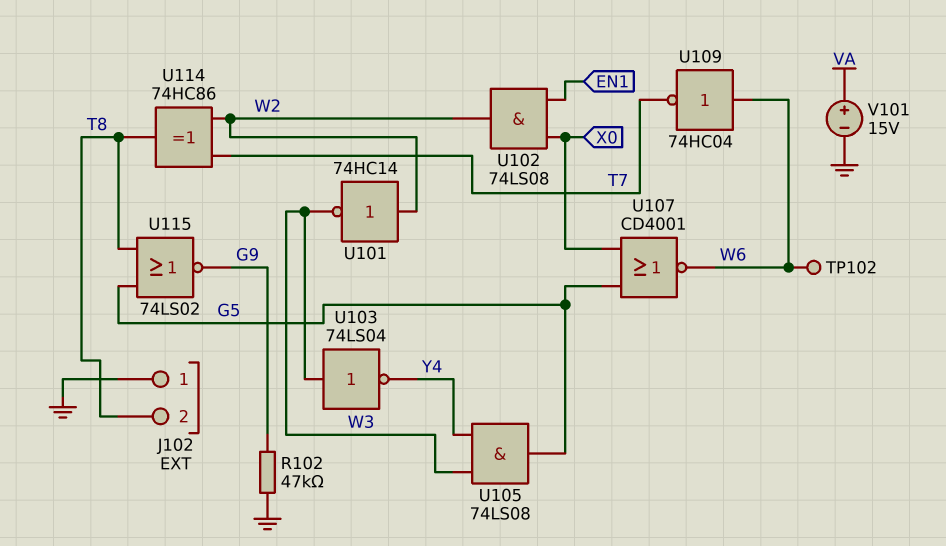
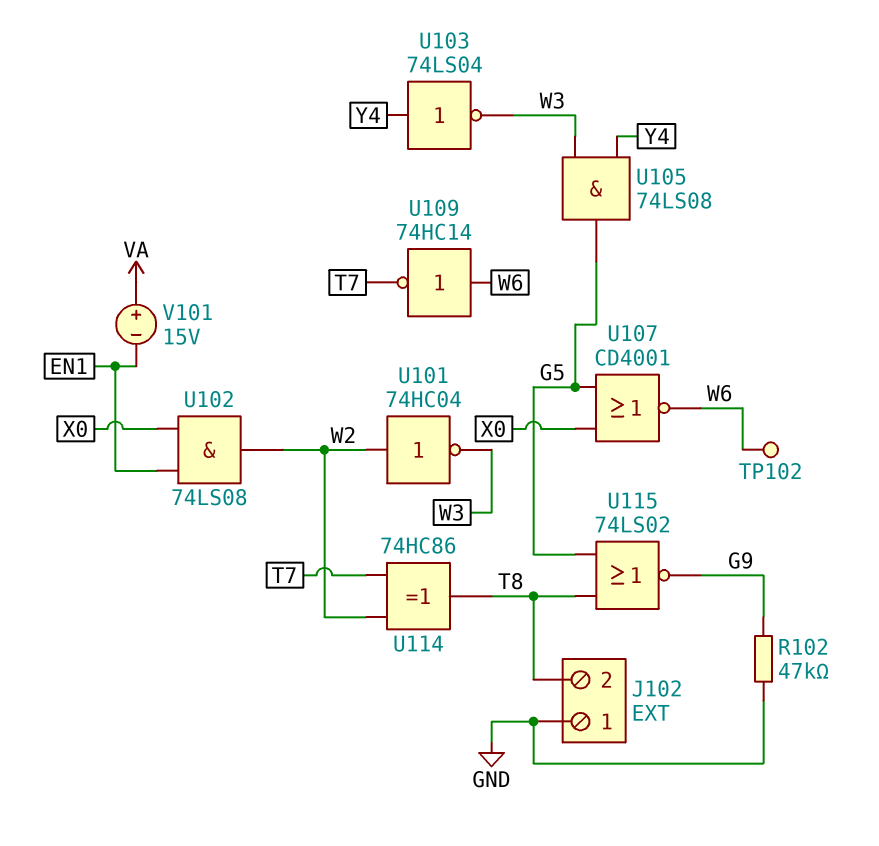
U101: NOT 74HC14 (in W2, out W3) -> NOT 74HC04 (in W2, out W3)
U103: NOT 74LS04 (in W3, out Y4) -> NOT 74LS04 (in Y4, out W3)
U109: NOT 74HC04 (in W6, out T7) -> NOT 74HC14 (in W6, out T7)
V101: 15V (plus VA, minus GND) -> 15V (plus VA, minus EN1)

